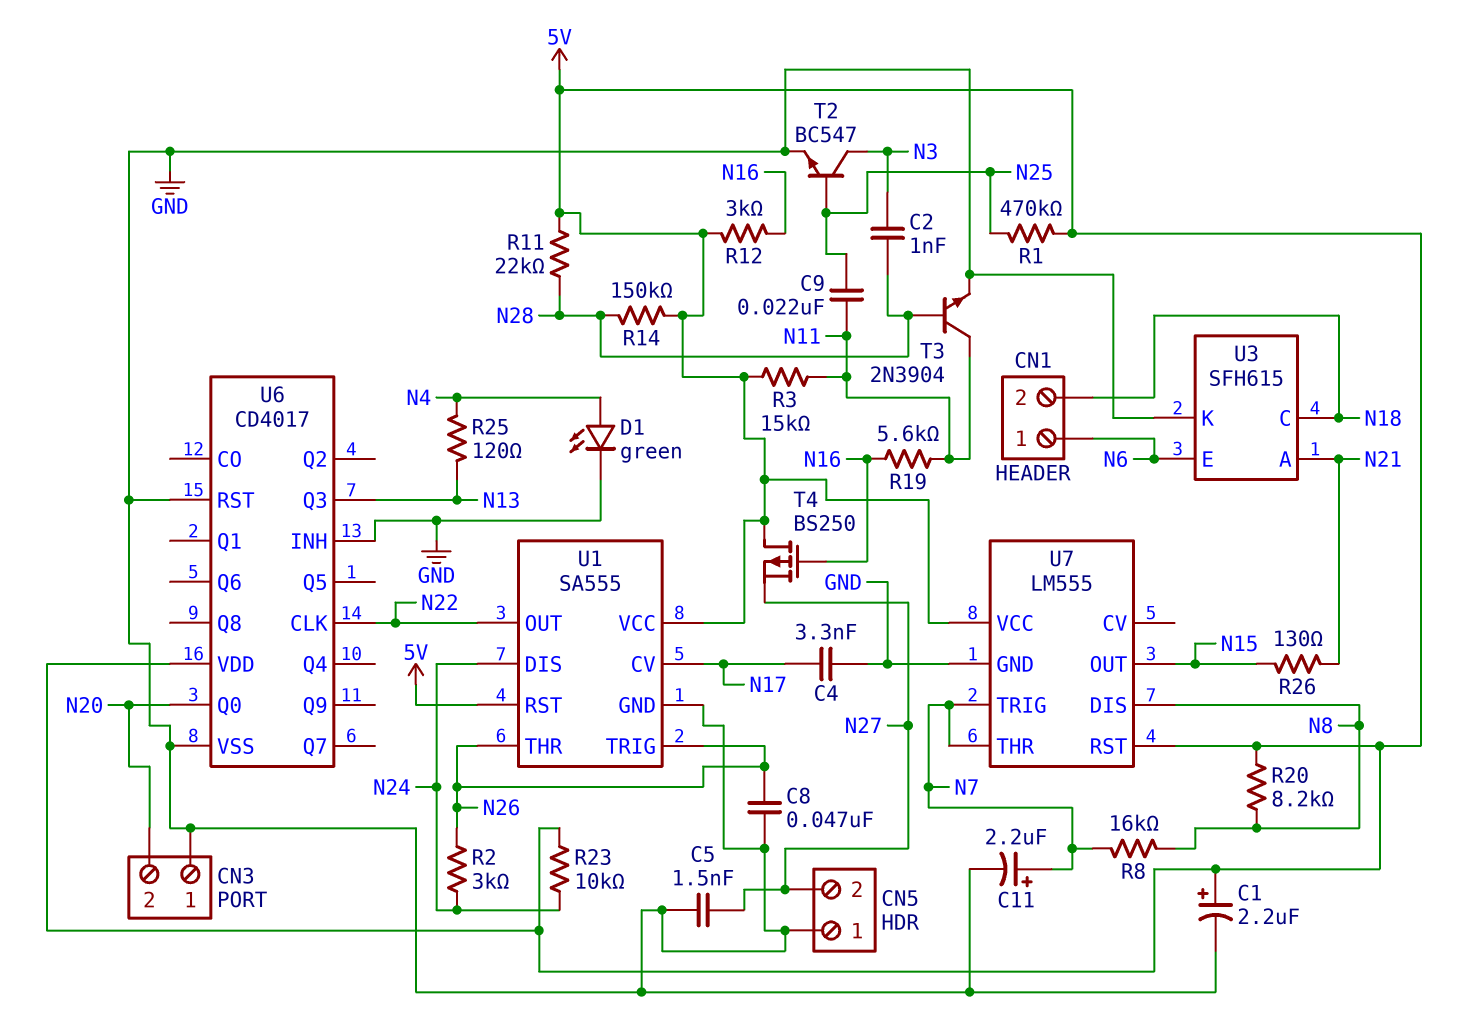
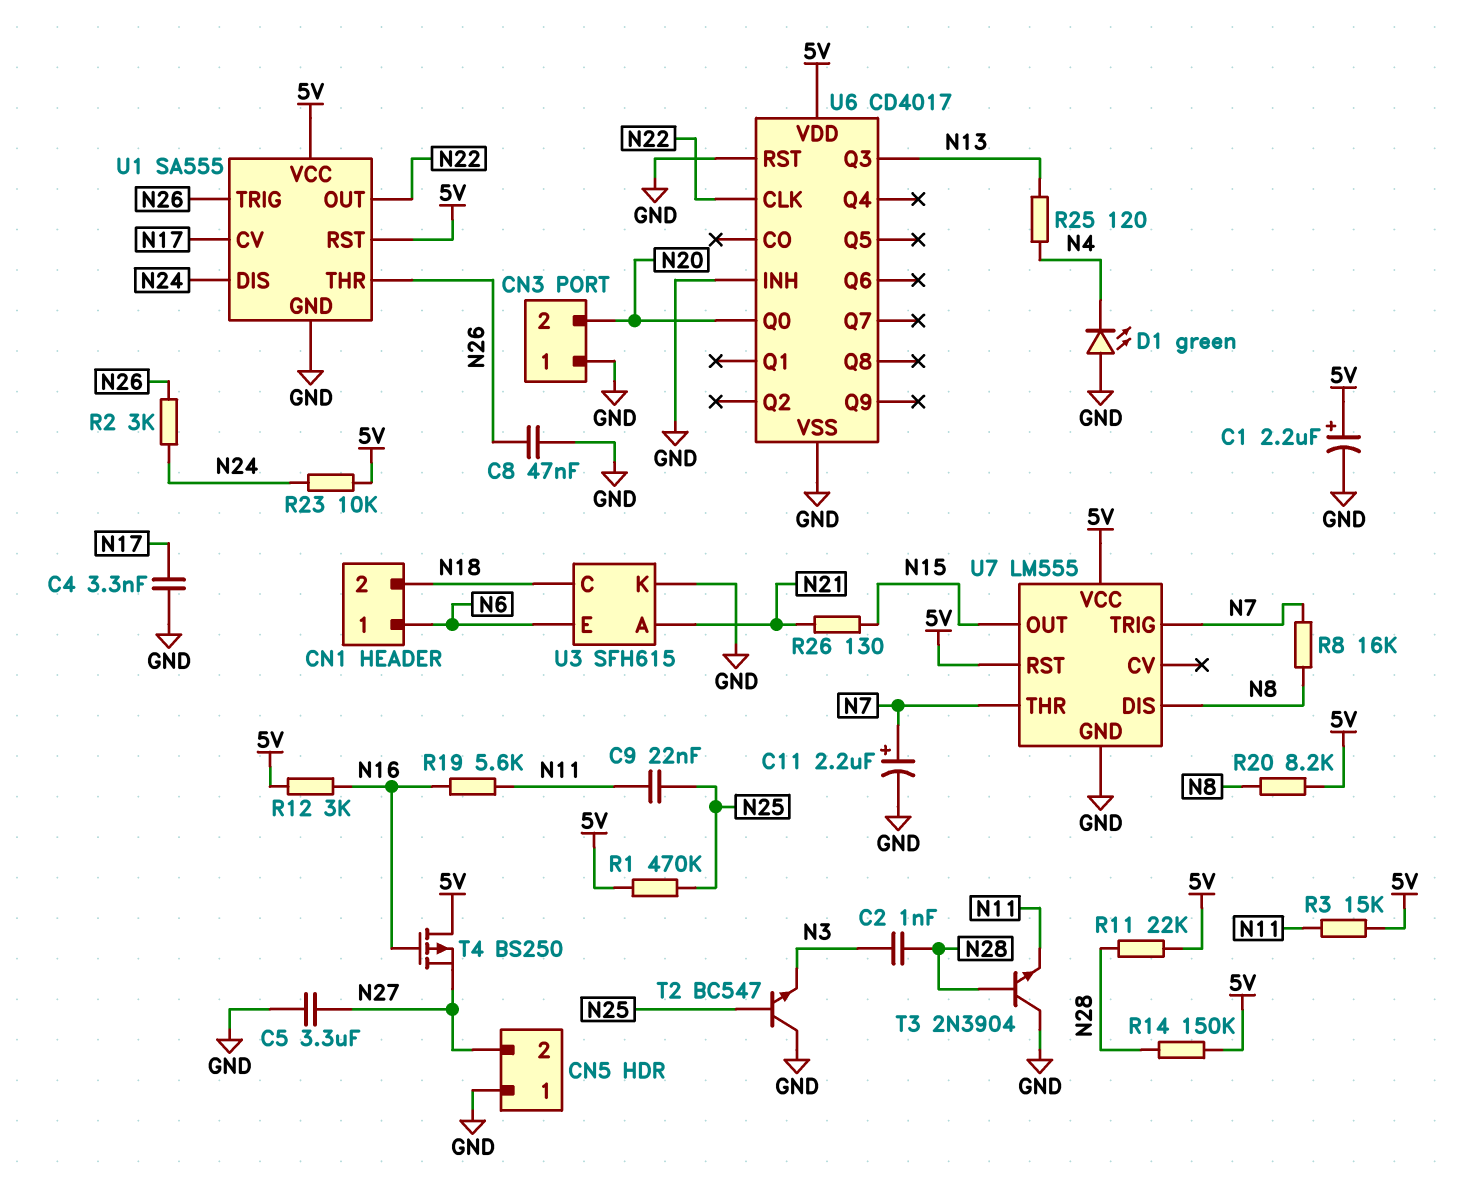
C5: 1.5nF (GND, N27) -> 3.3uF (GND, N27)
D1: LED green (A N4, K GND) -> LED green (A GND, K N4)
T2: NPN BC547 (B N25, C N3, E GND) -> NPN BC547 (B N25, C GND, E N3)
T3: NPN 2N3904 (B N28, C N11, E GND) -> NPN 2N3904 (B N28, C GND, E N11)

